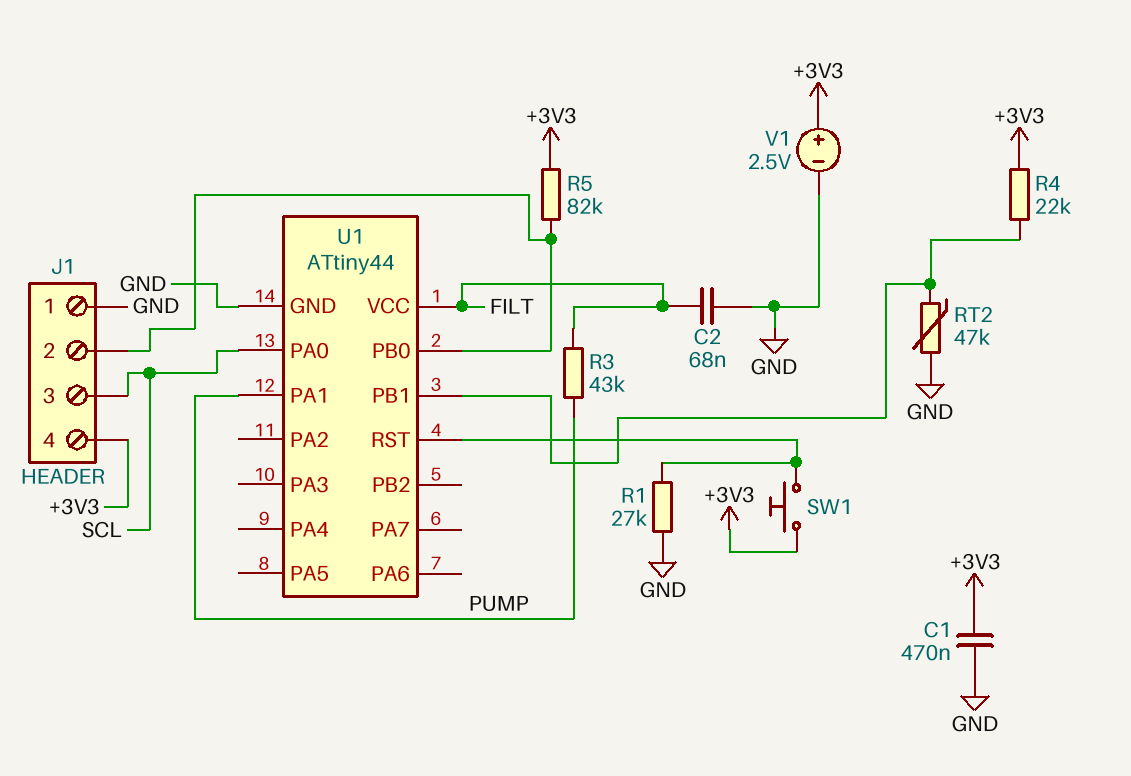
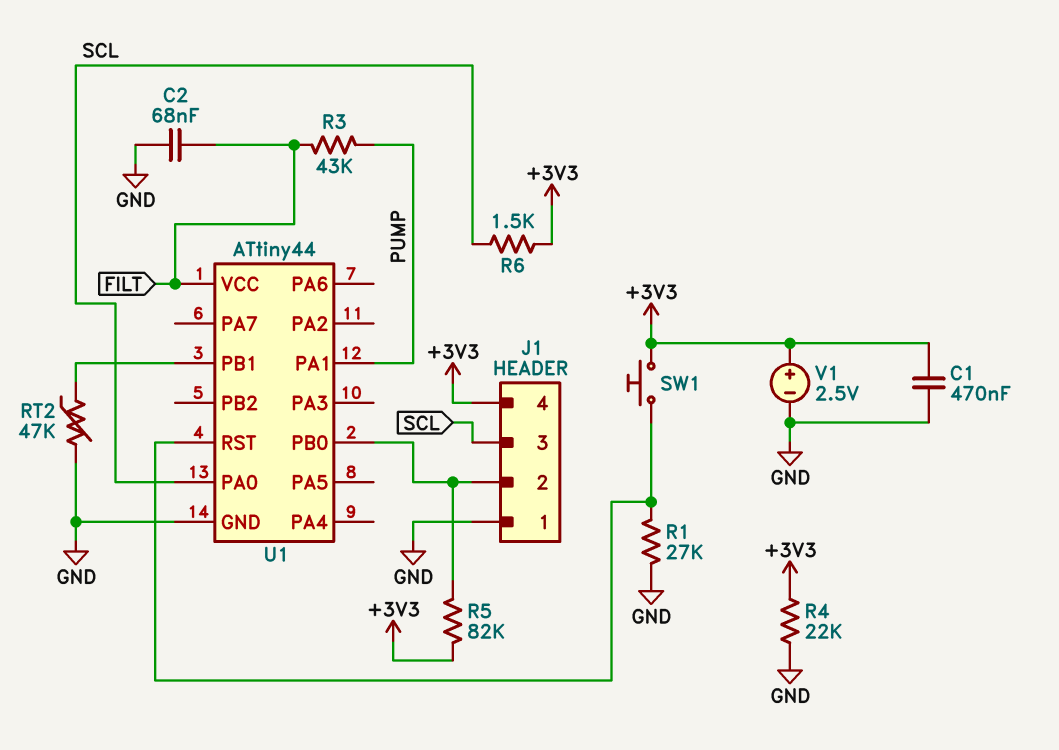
R4: 22k (+3V3, U1/PB1) -> 22k (+3V3, GND)
R6: none -> 1.5k (+3V3, SCL)

